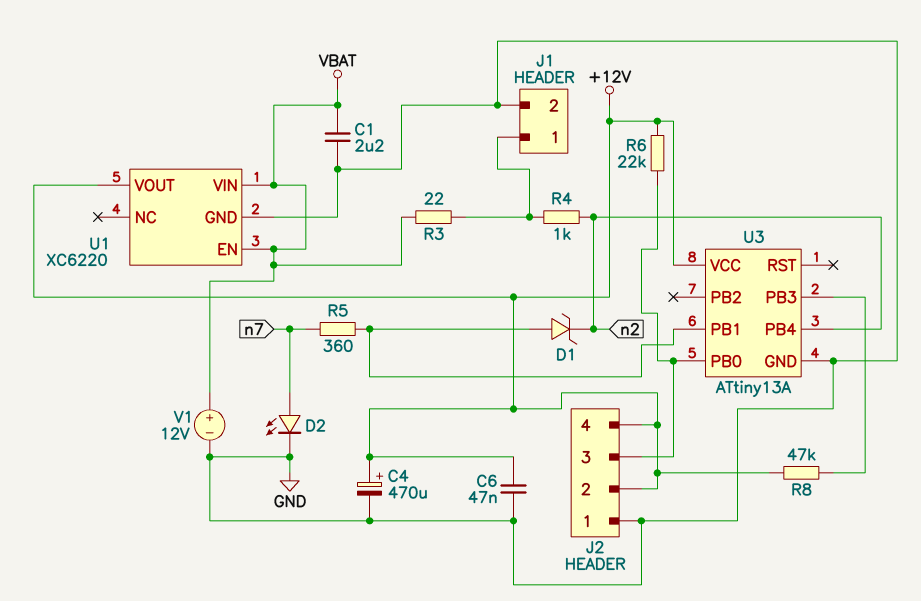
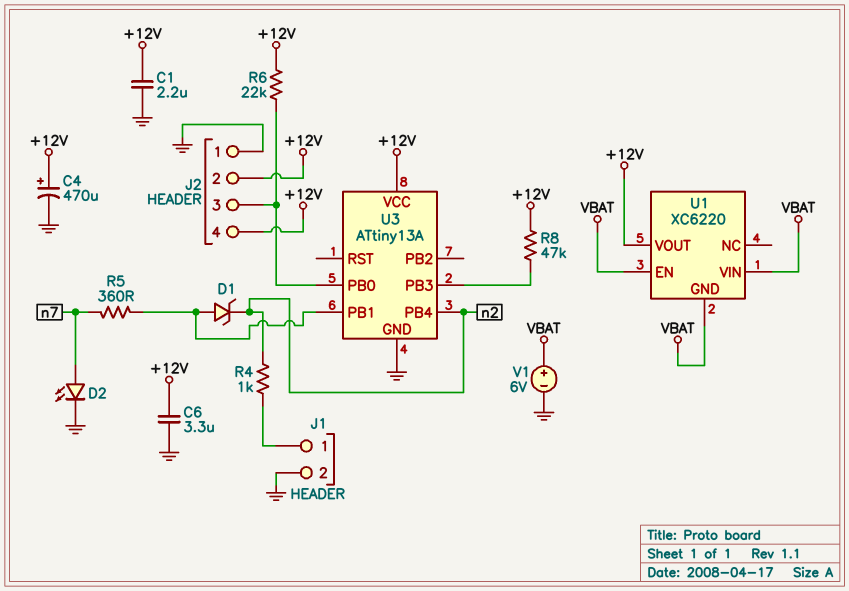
C1: 2.2uF (GND, VBAT) -> 2.2uF (+12V, GND)
C6: 47nF (+12V, GND) -> 3.3uF (+12V, GND)
R3: 22 (J1/1, VBAT) -> none
U1 pin GND: GND -> VBAT
V1: 12V (plus VBAT, minus GND) -> 6V (plus VBAT, minus GND)

